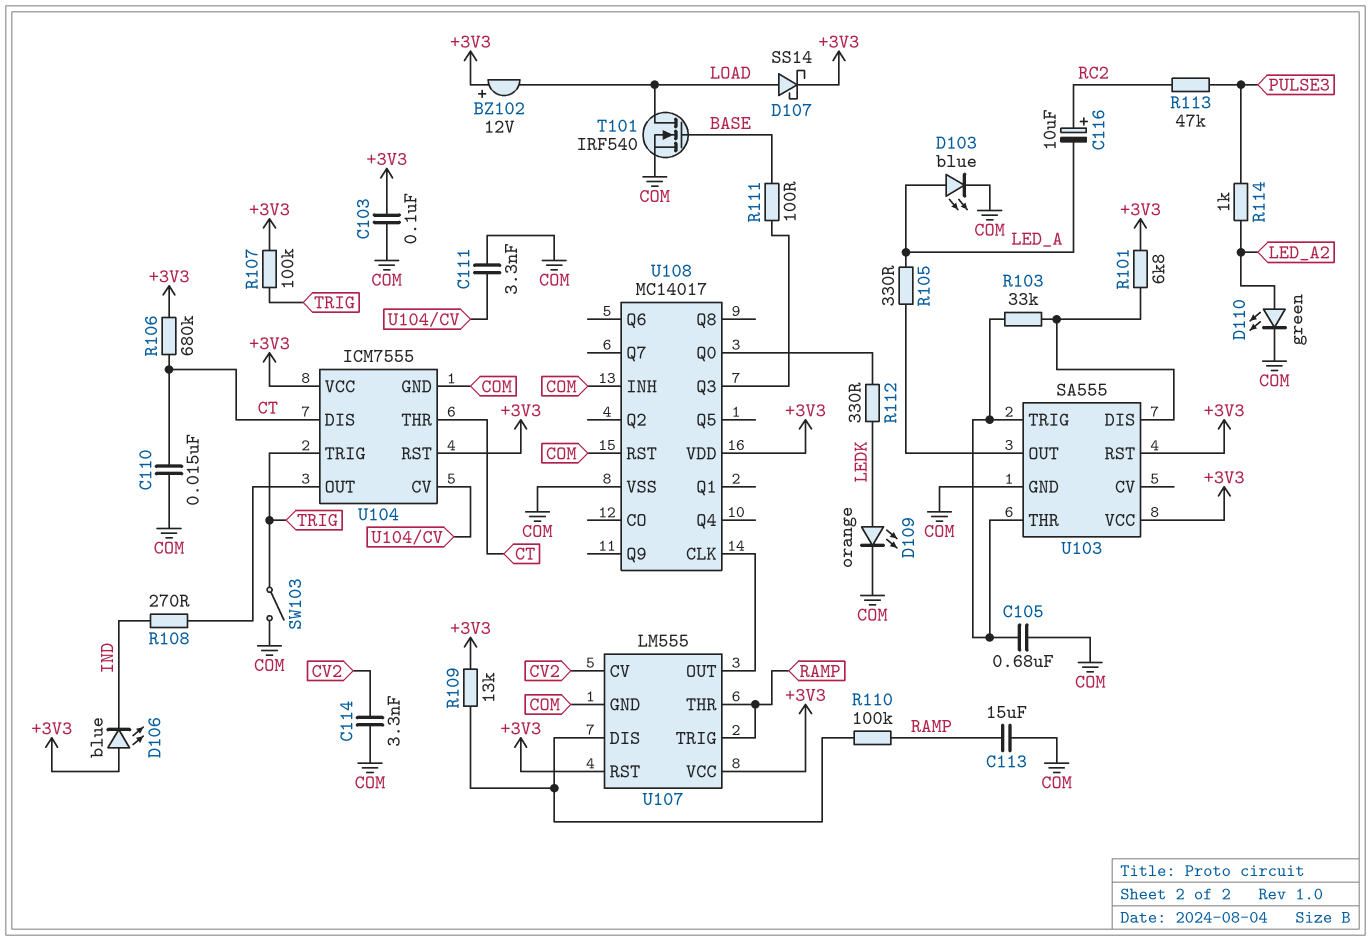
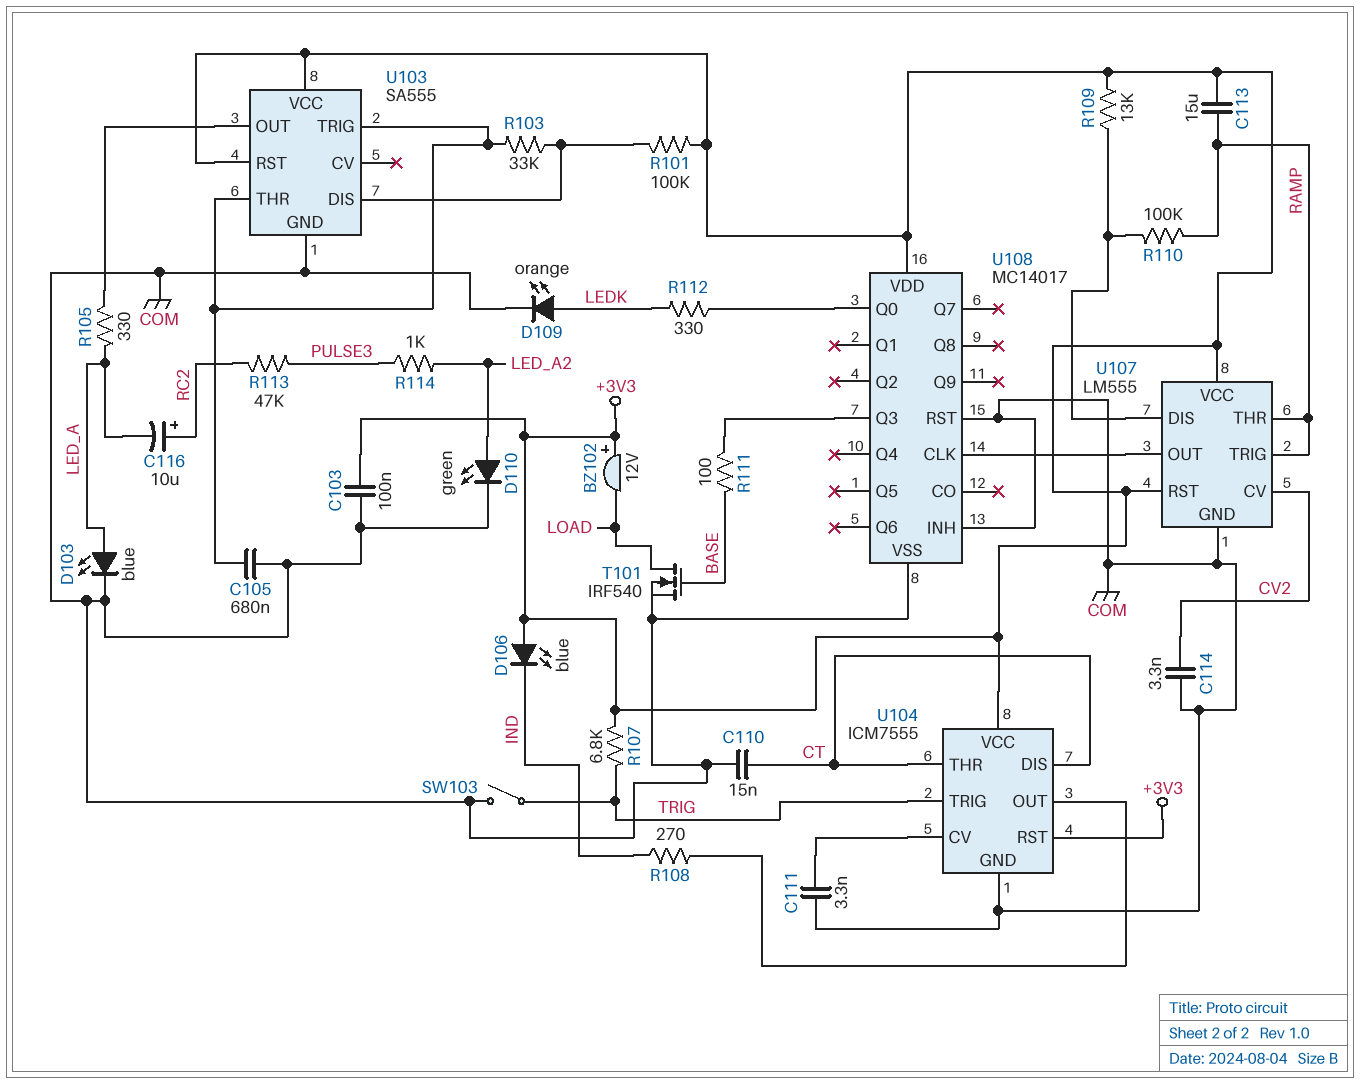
C113: 15uF (COM, RAMP) -> 15uF (+3V3, RAMP)
D107: schottky SS14 (A LOAD, K +3V3) -> none
R101: 6.8k (+3V3, U103/DIS) -> 100k (+3V3, U103/DIS)
R106: 680k (+3V3, CT) -> none
R107: 100k (+3V3, TRIG) -> 6.8k (+3V3, TRIG)

